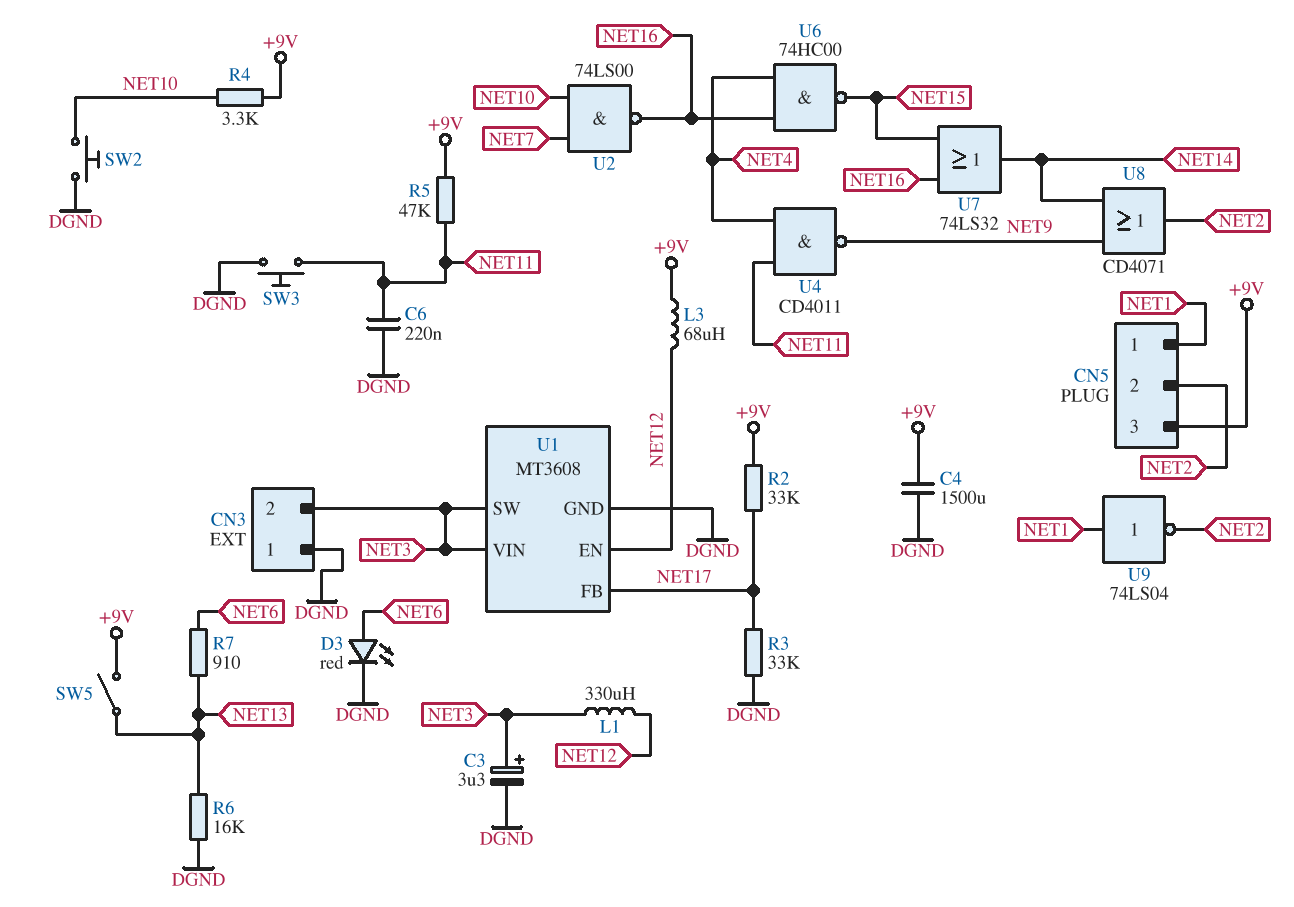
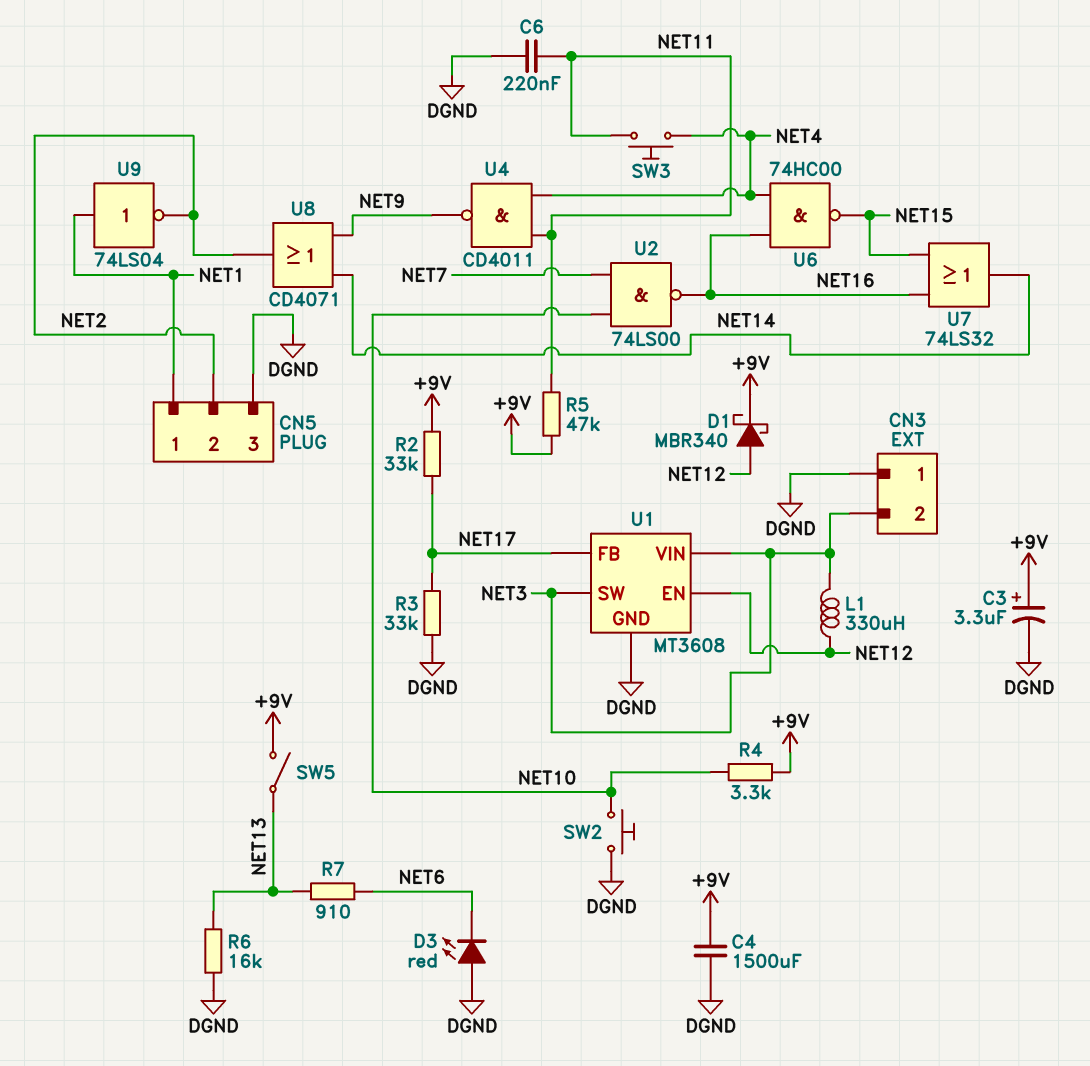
C3: 3.3uF (plus NET3, minus DGND) -> 3.3uF (plus +9V, minus DGND)
CN5 pin 3: +9V -> DGND
D1: none -> schottky MBR340 (A NET12, K +9V)
D3: LED red (A NET6, K DGND) -> LED red (A DGND, K NET6)
L3: 68uH (+9V, NET12) -> none
SW3: button (DGND, NET11) -> button (NET4, NET11)

